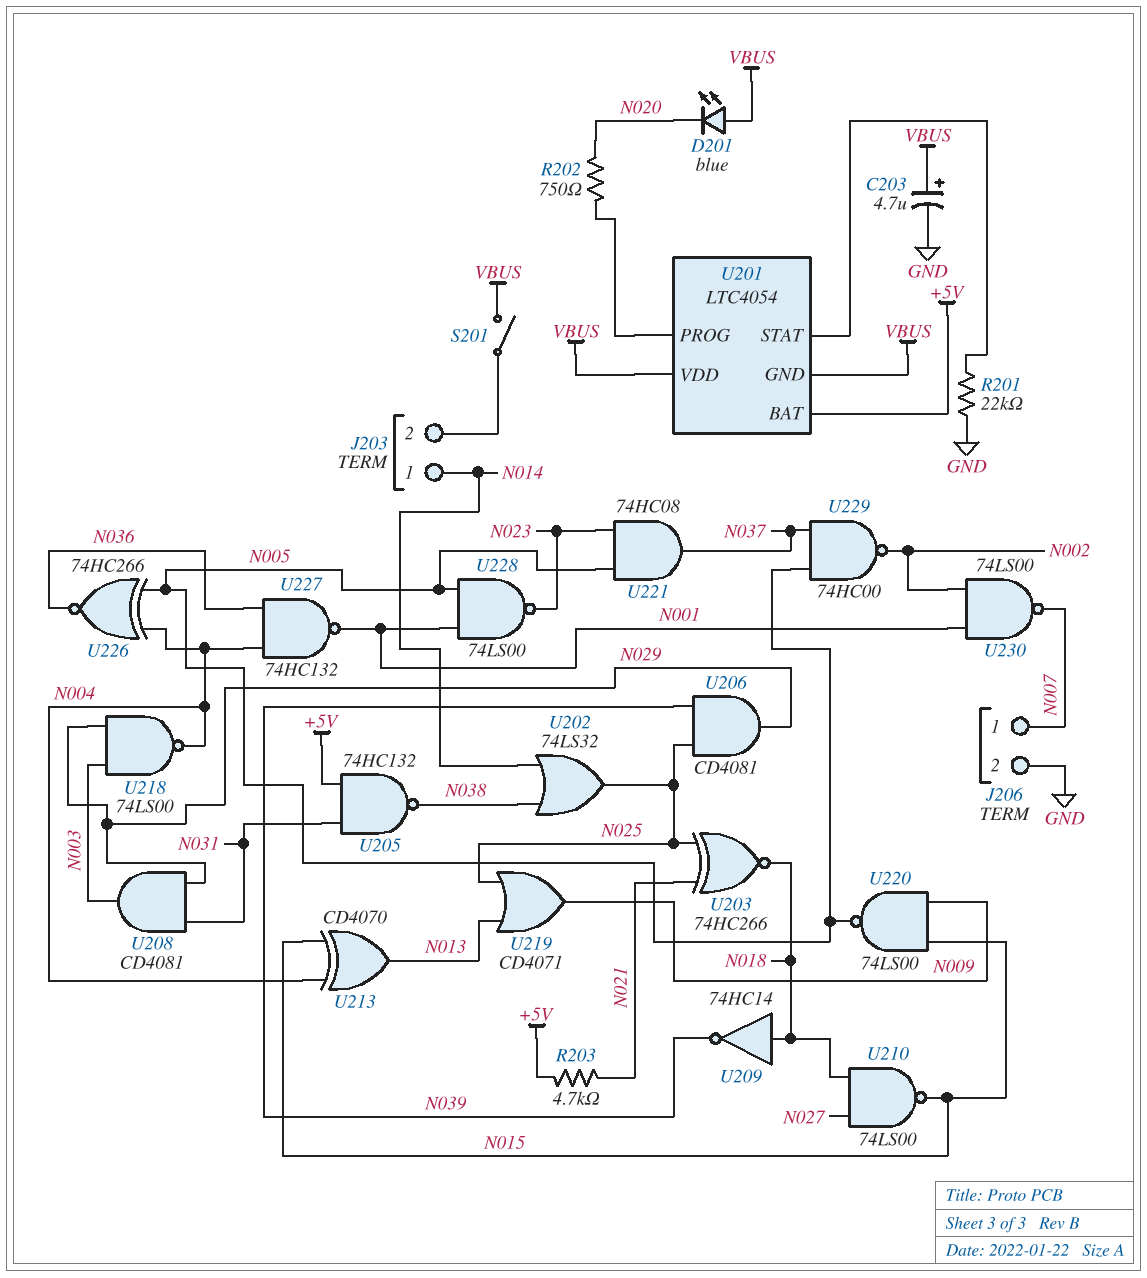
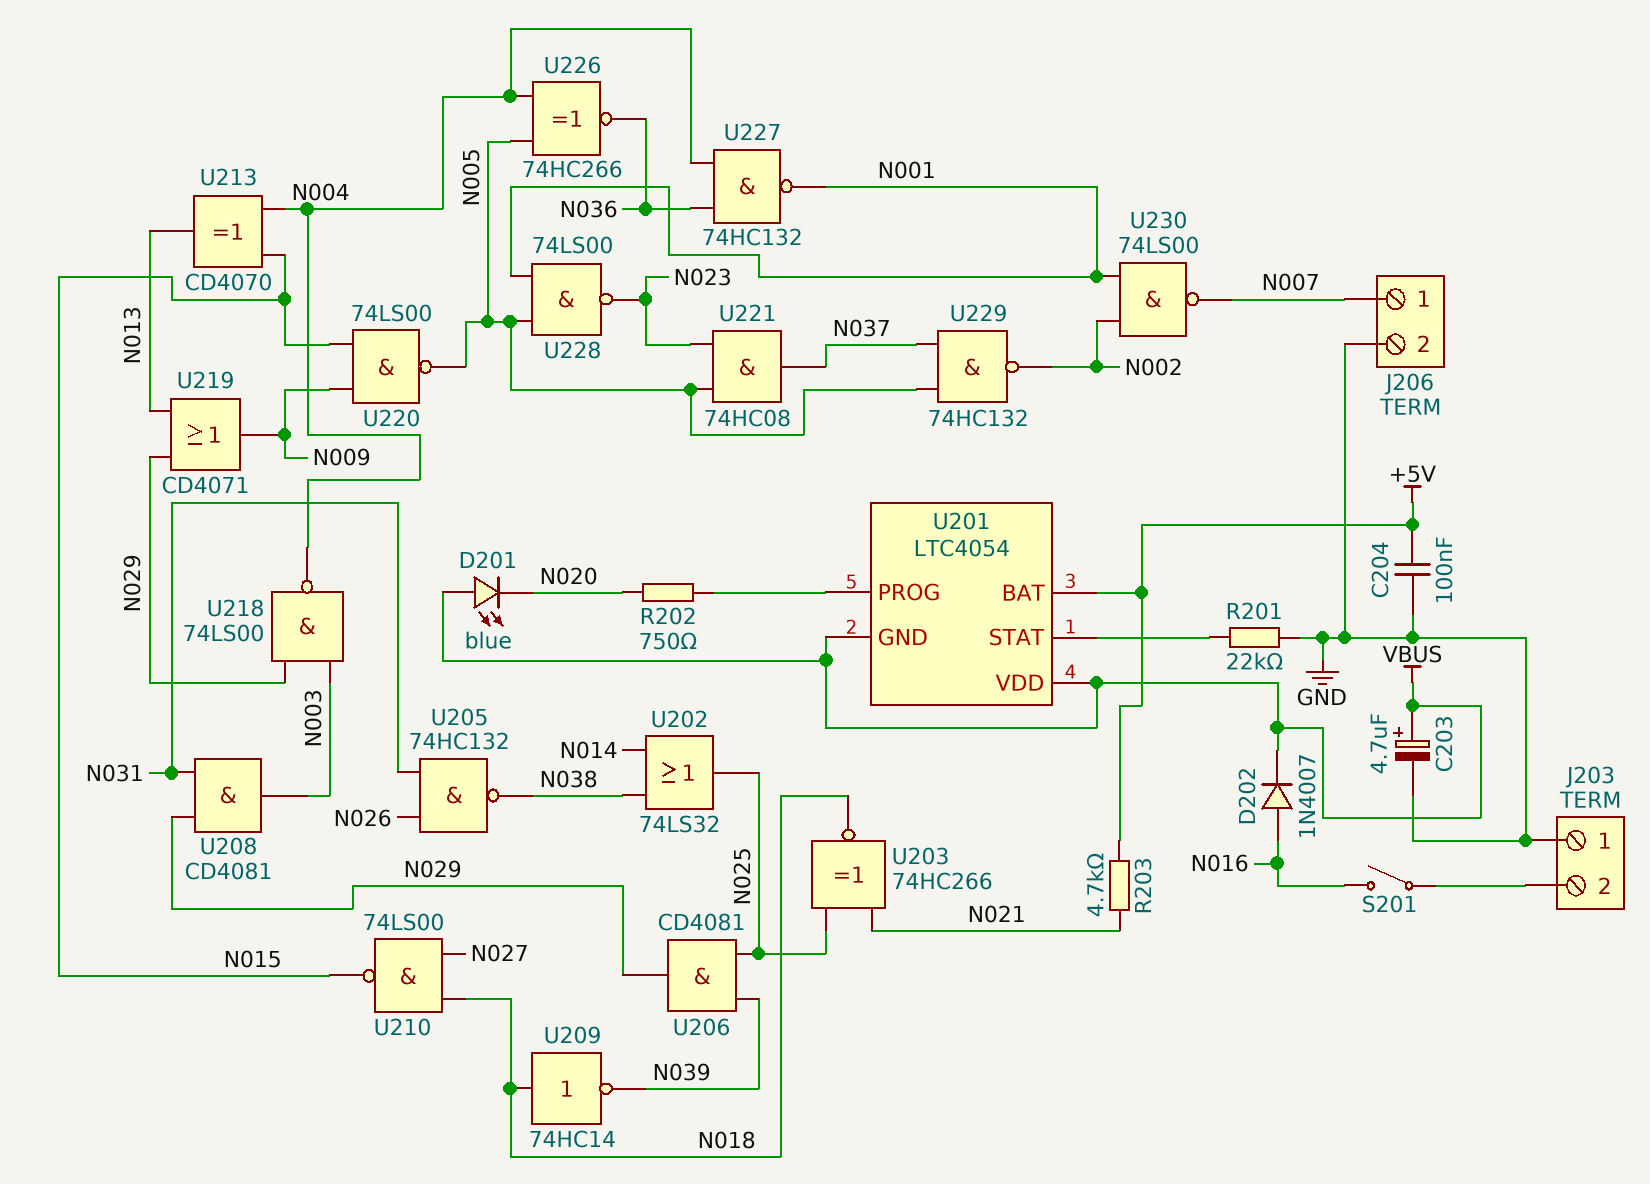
C204: none -> 100nF (+5V, GND)
D202: none -> diode 1N4007 (A N016, K VBUS)
J203 pin 1: N014 -> GND
S201: switch (J203/2, VBUS) -> switch (J203/2, N016)
U205: NAND 74HC132 (in +5V, in N031, out N038) -> NAND 74HC132 (in N026, in N031, out N038)
U219: OR CD4071 (in N013, in N025, out N009) -> OR CD4071 (in N013, in N029, out N009)
U229: NAND 74HC00 (in N005, in N037, out N002) -> NAND 74HC132 (in N005, in N037, out N002)

